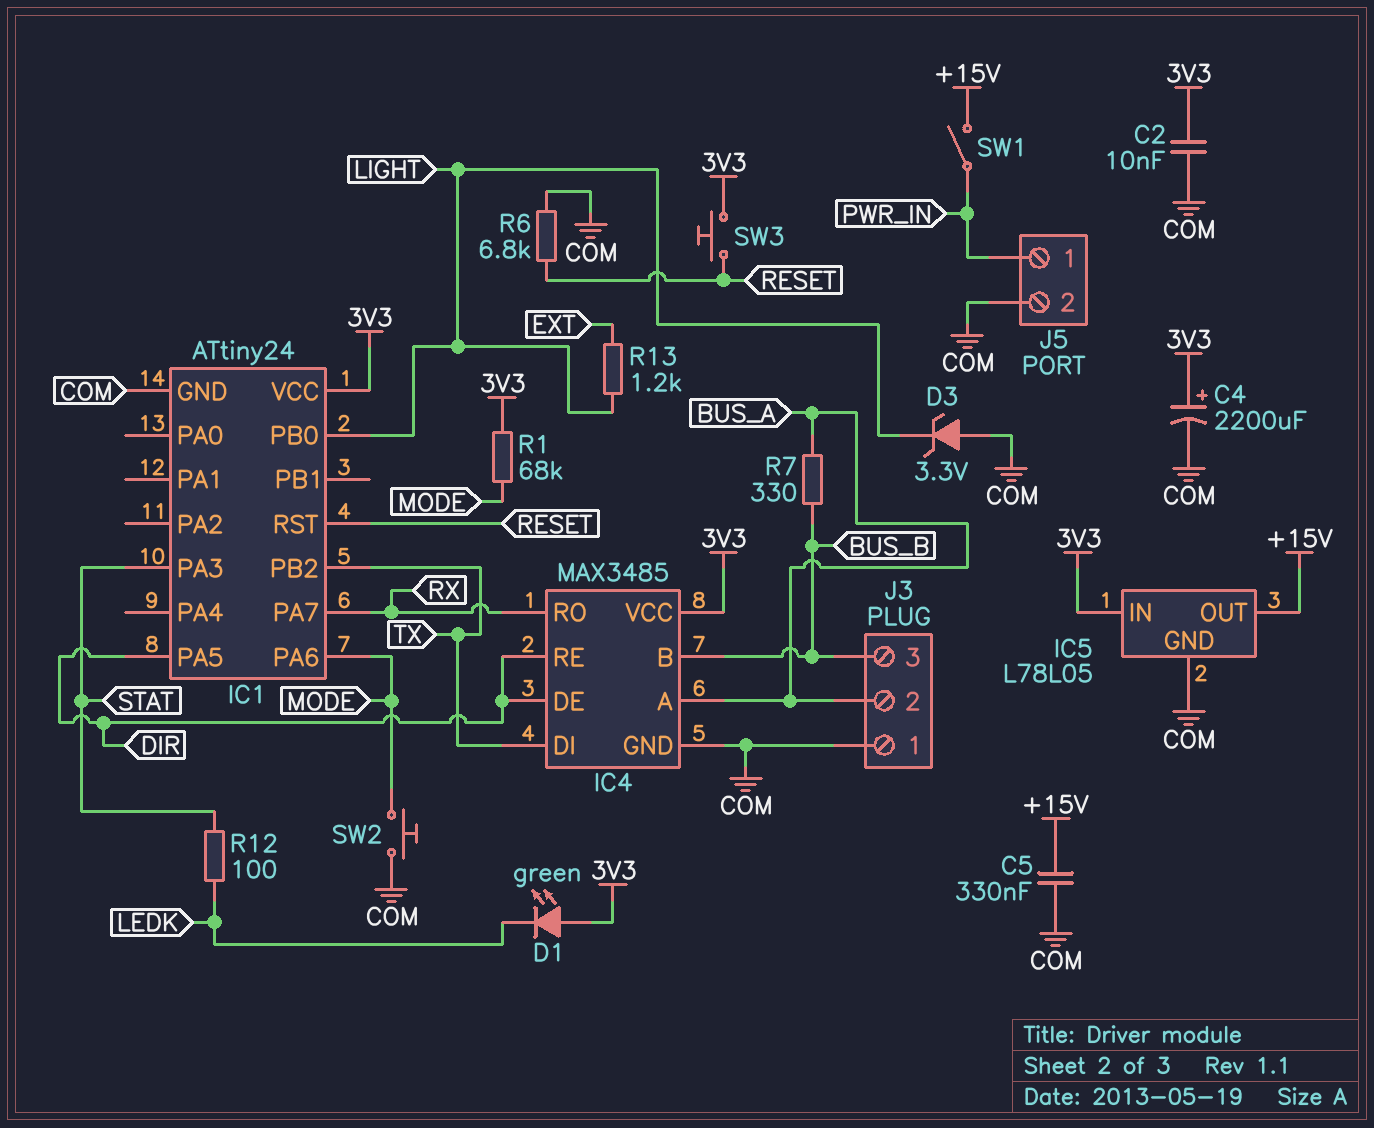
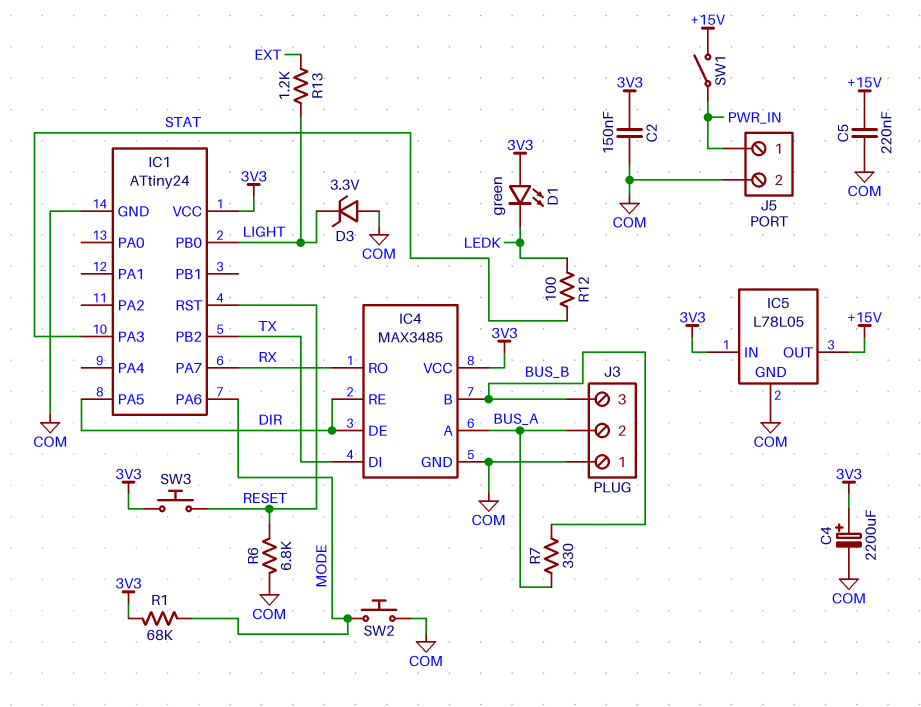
C2: 10nF (3V3, COM) -> 150nF (3V3, COM)
C5: 330nF (+15V, COM) -> 220nF (+15V, COM)

